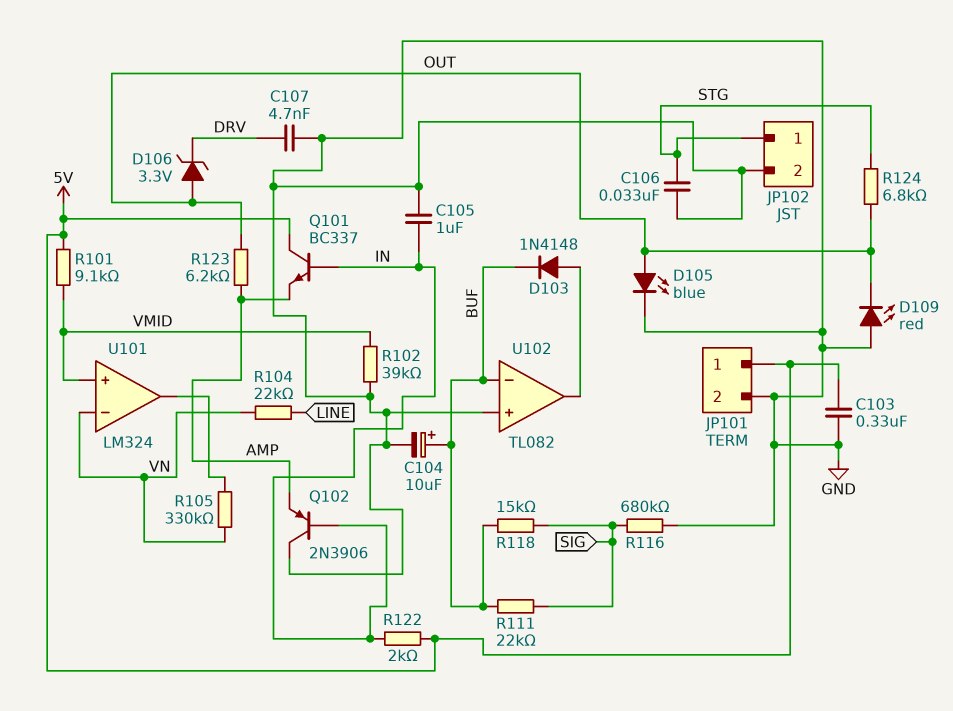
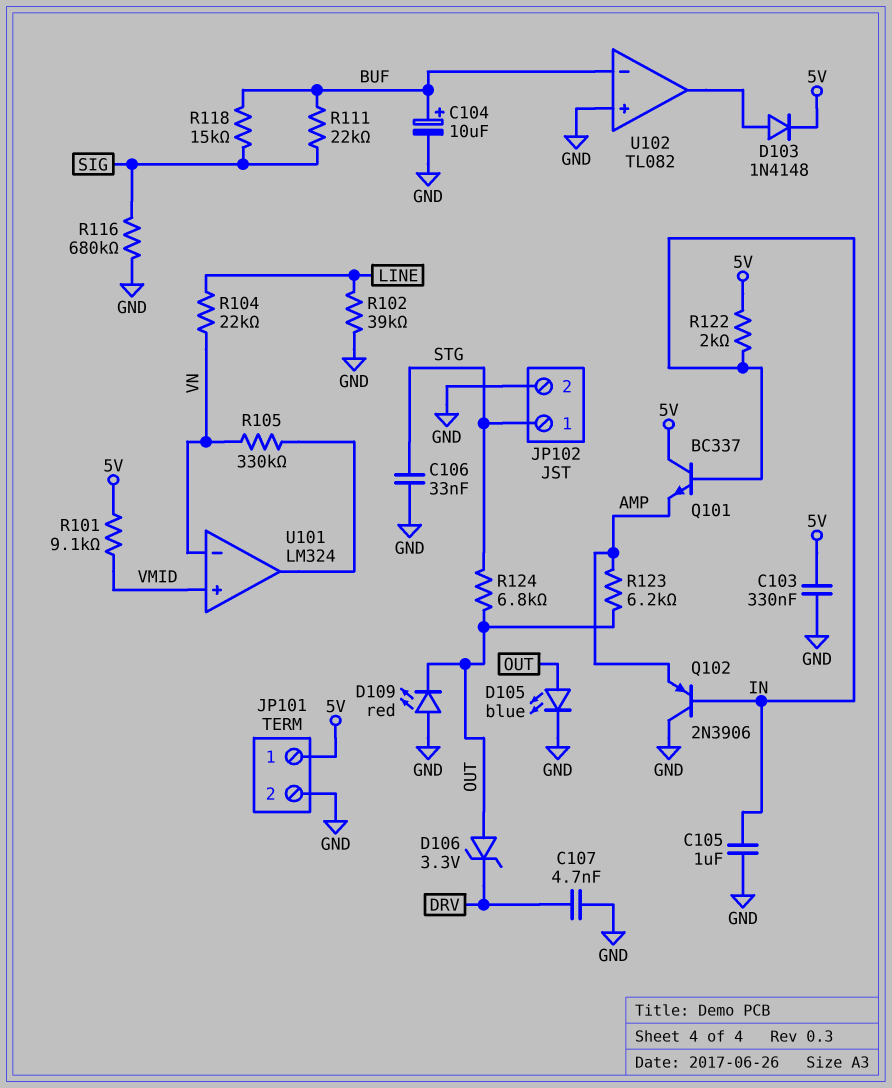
D103: diode 1N4148 (A U102/out, K BUF) -> diode 1N4148 (A U102/out, K 5V)
R102: 39k (GND, VMID) -> 39k (GND, LINE)

